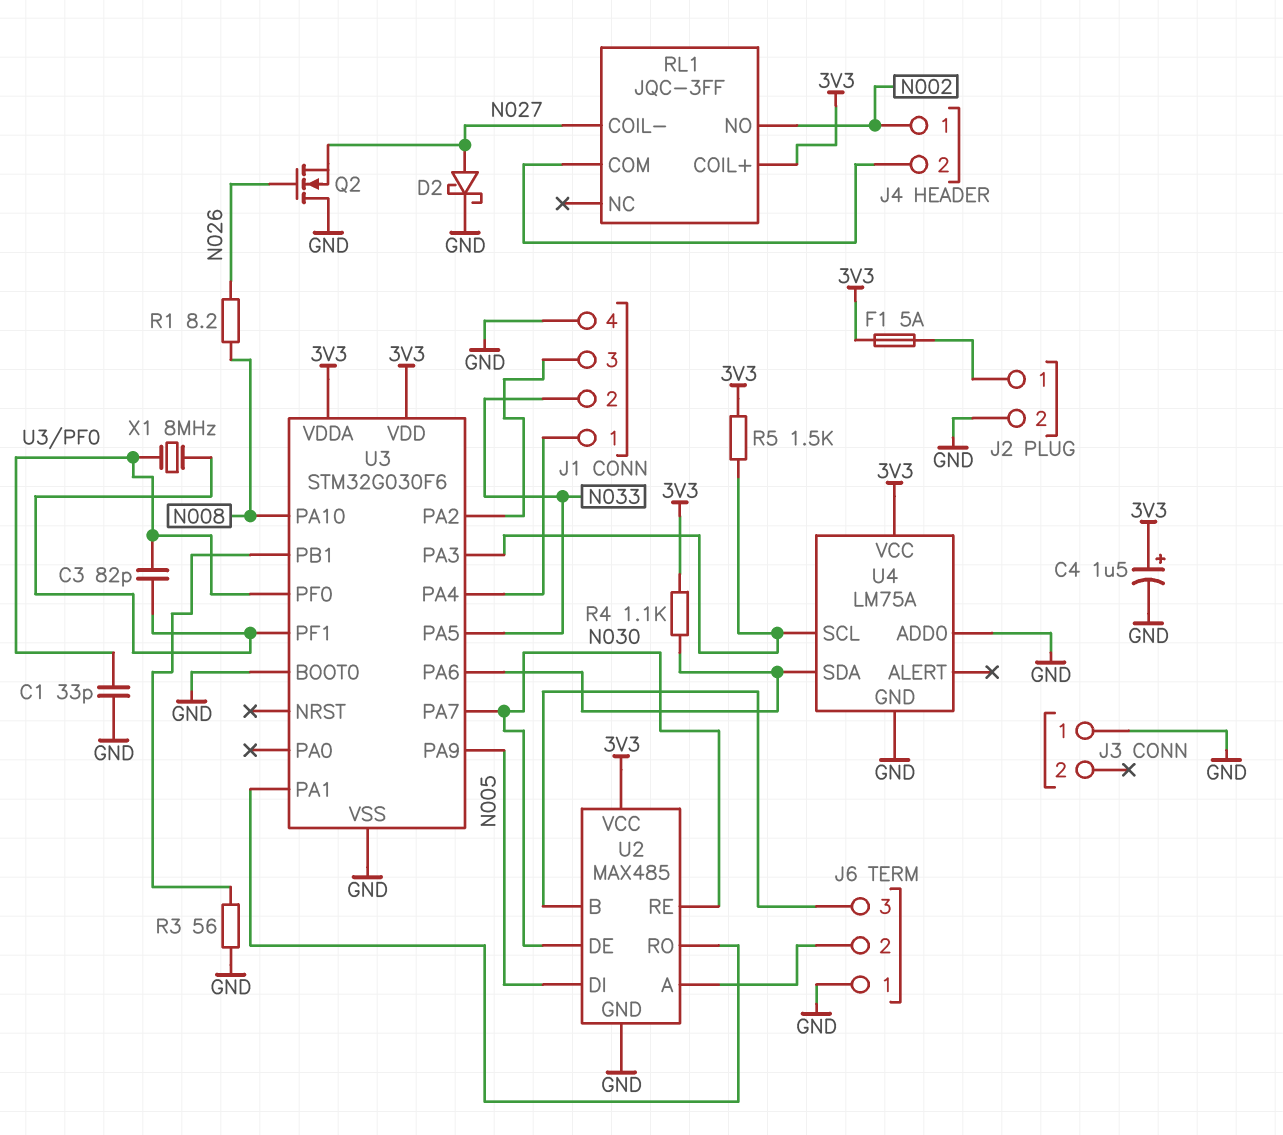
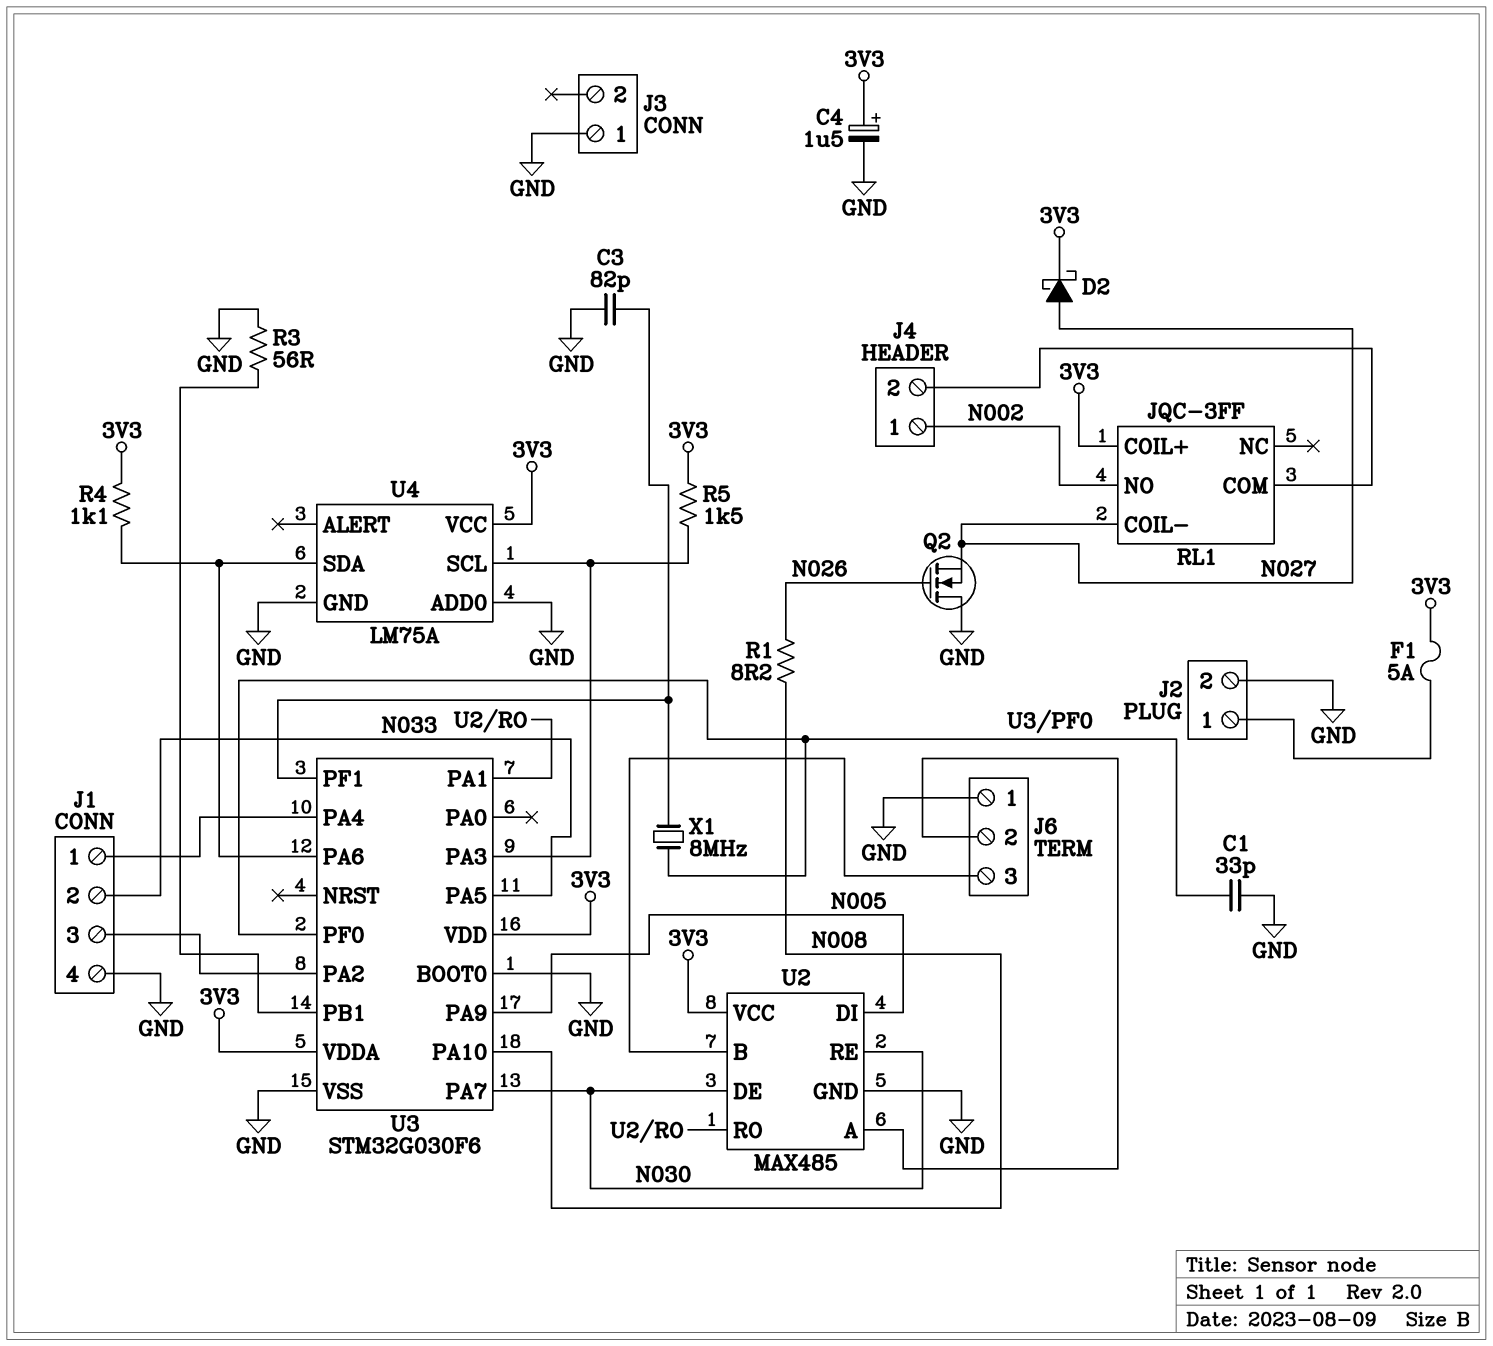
C3: 82pF (U3/PF0, U3/PF1) -> 82pF (GND, U3/PF1)
D2: schottky (A N027, K GND) -> schottky (A N027, K 3V3)

